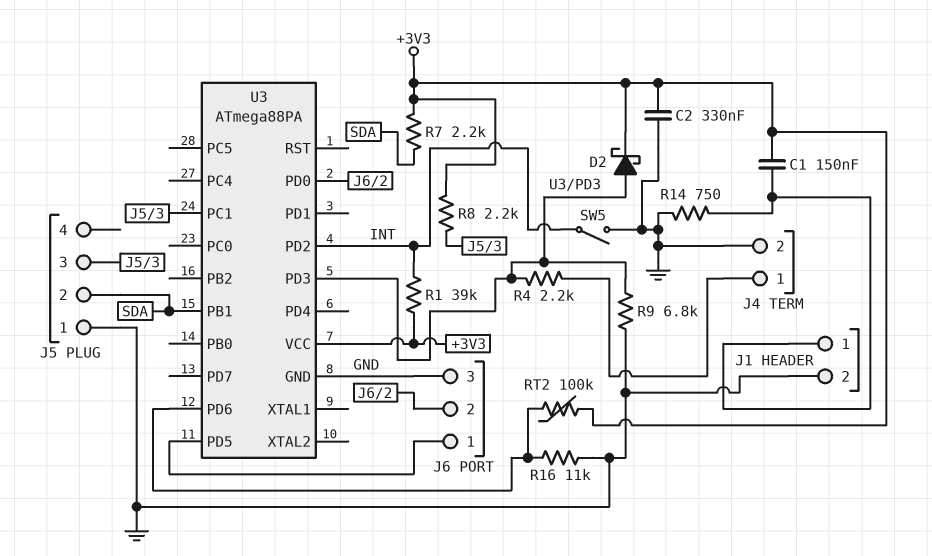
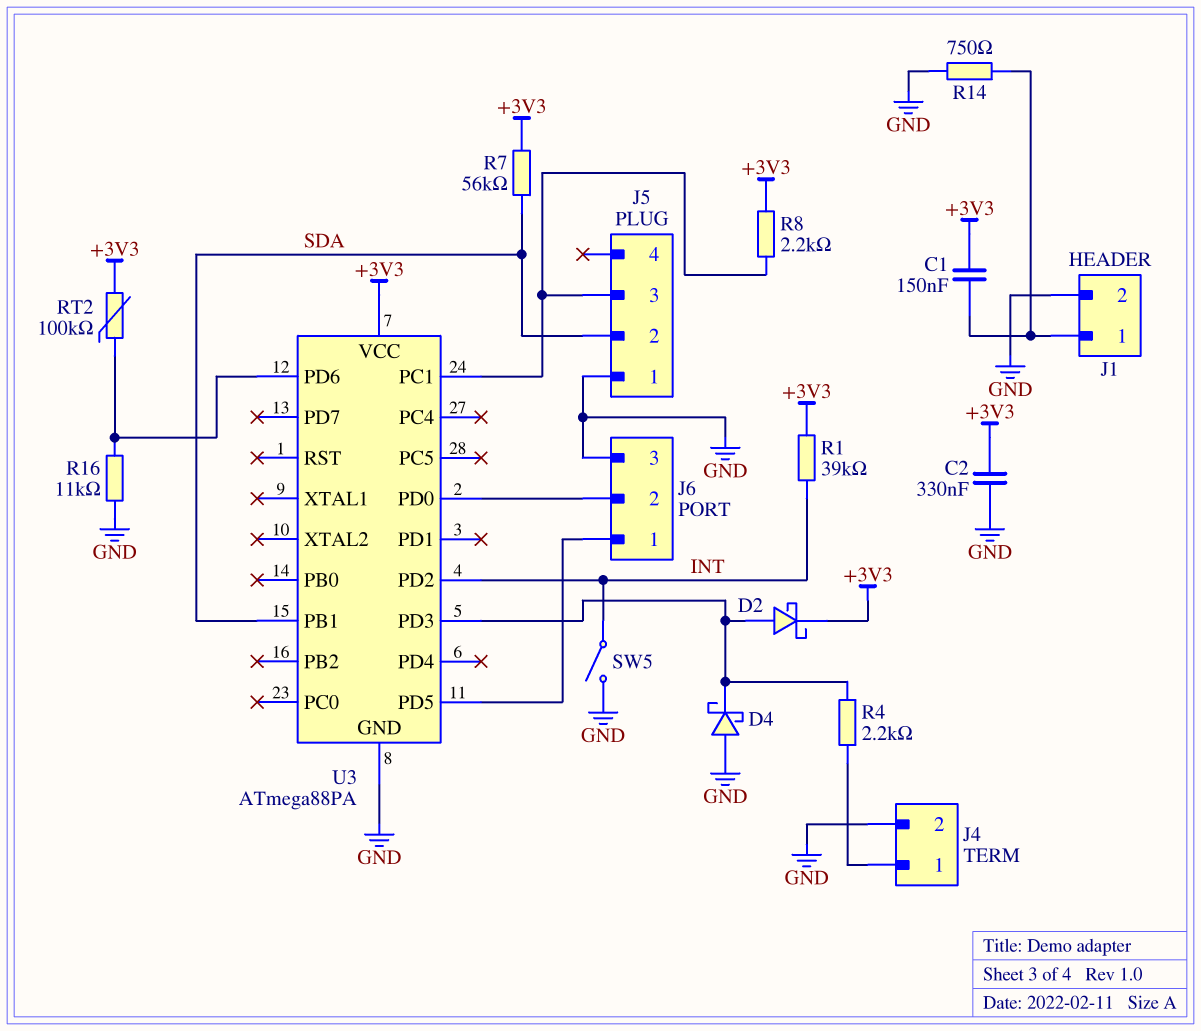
D4: none -> schottky (A GND, K U3/PD3)
R7: 2.2k (+3V3, SDA) -> 56k (+3V3, SDA)
R9: 6.8k (GND, U3/PD3) -> none

